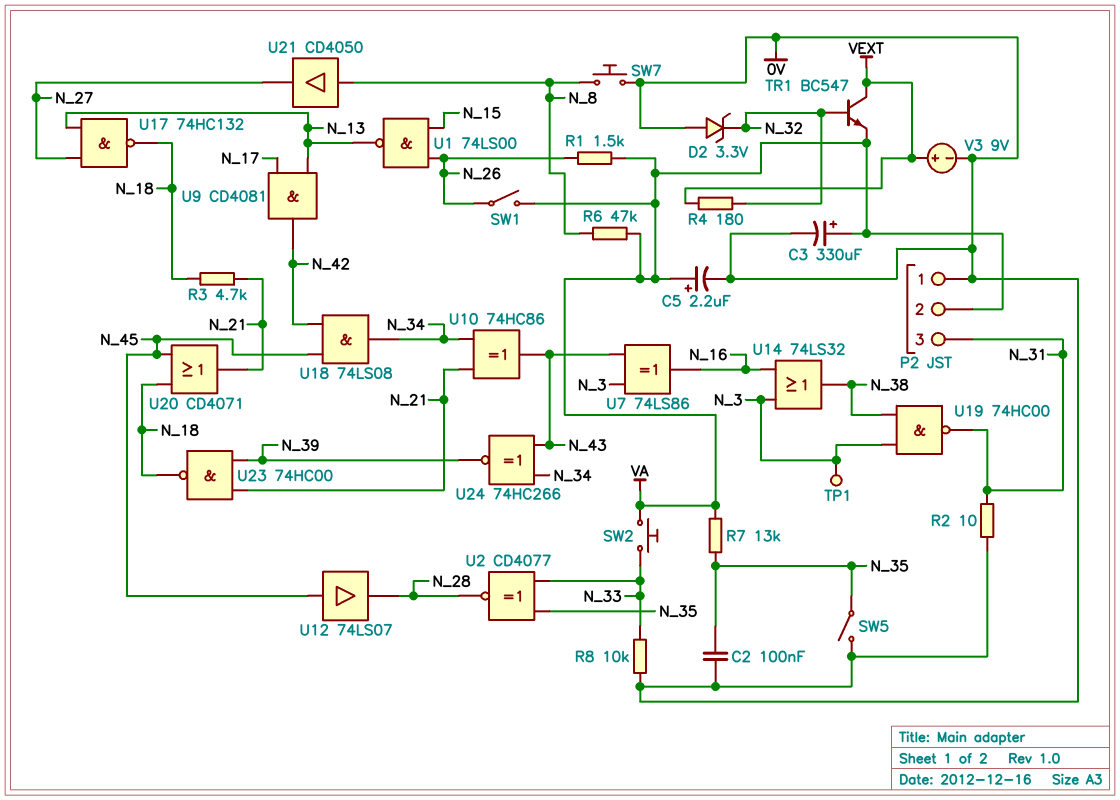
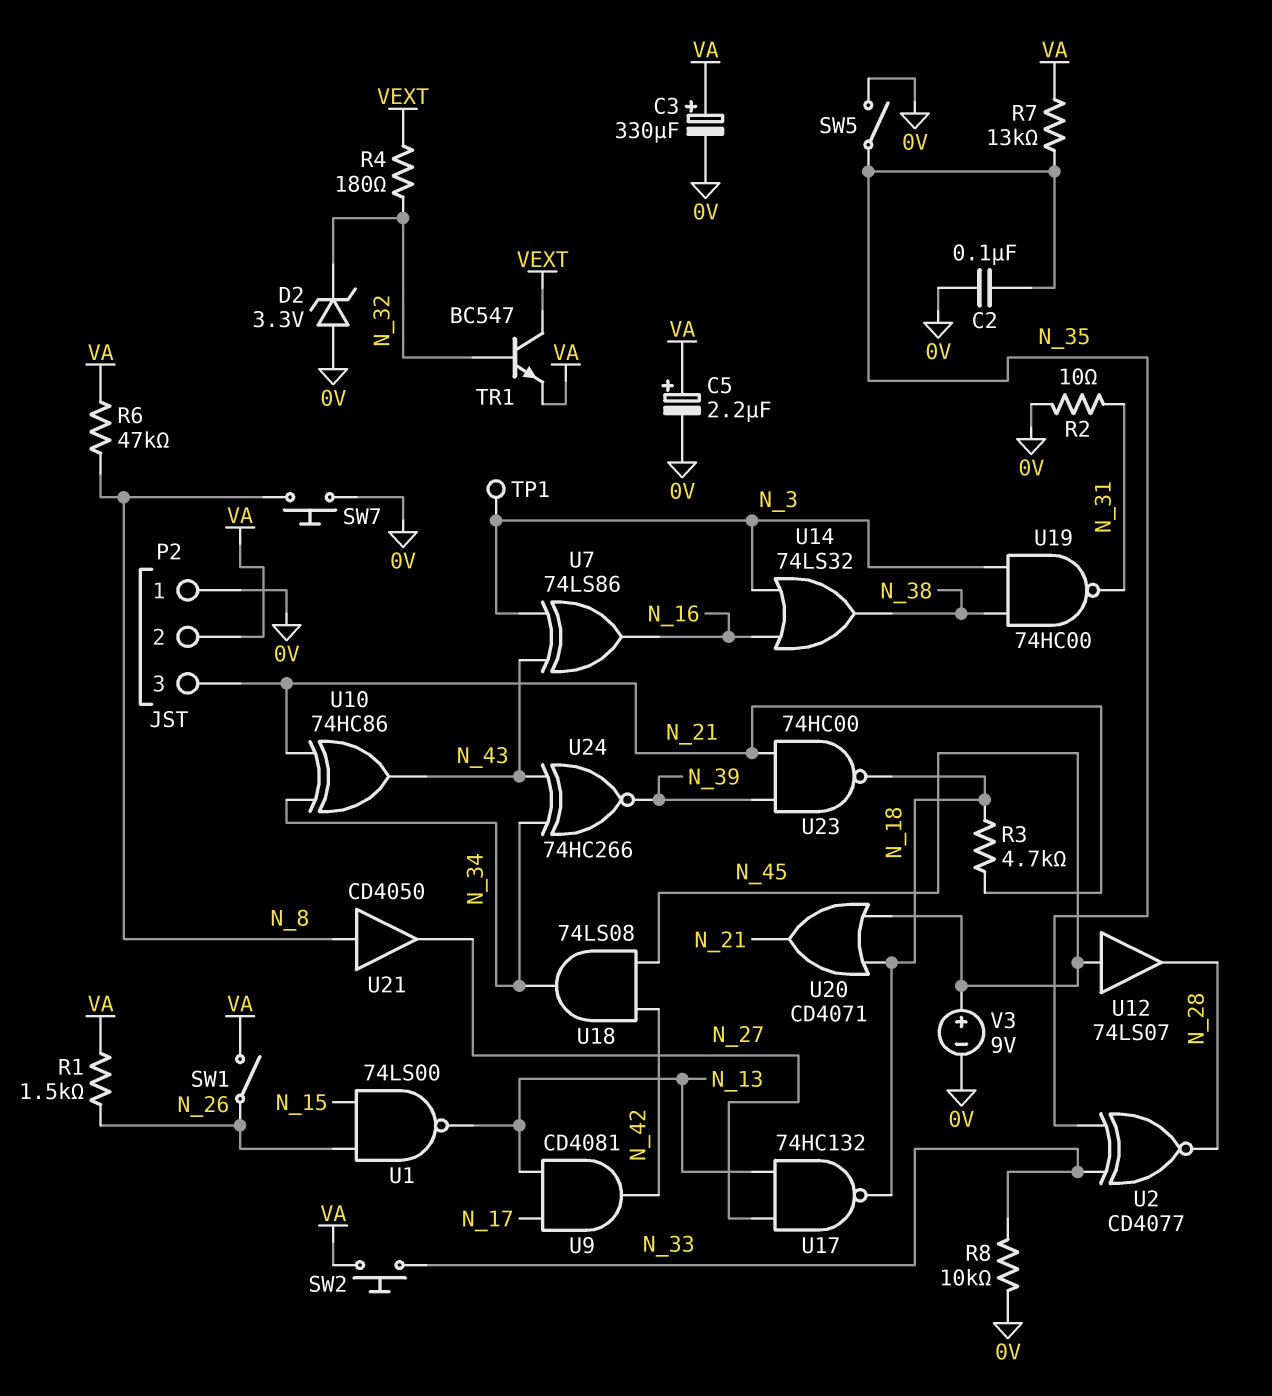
P2 pin 3: N_31 -> N_21
V3: 9V (plus VEXT, minus 0V) -> 9V (plus N_45, minus 0V)

